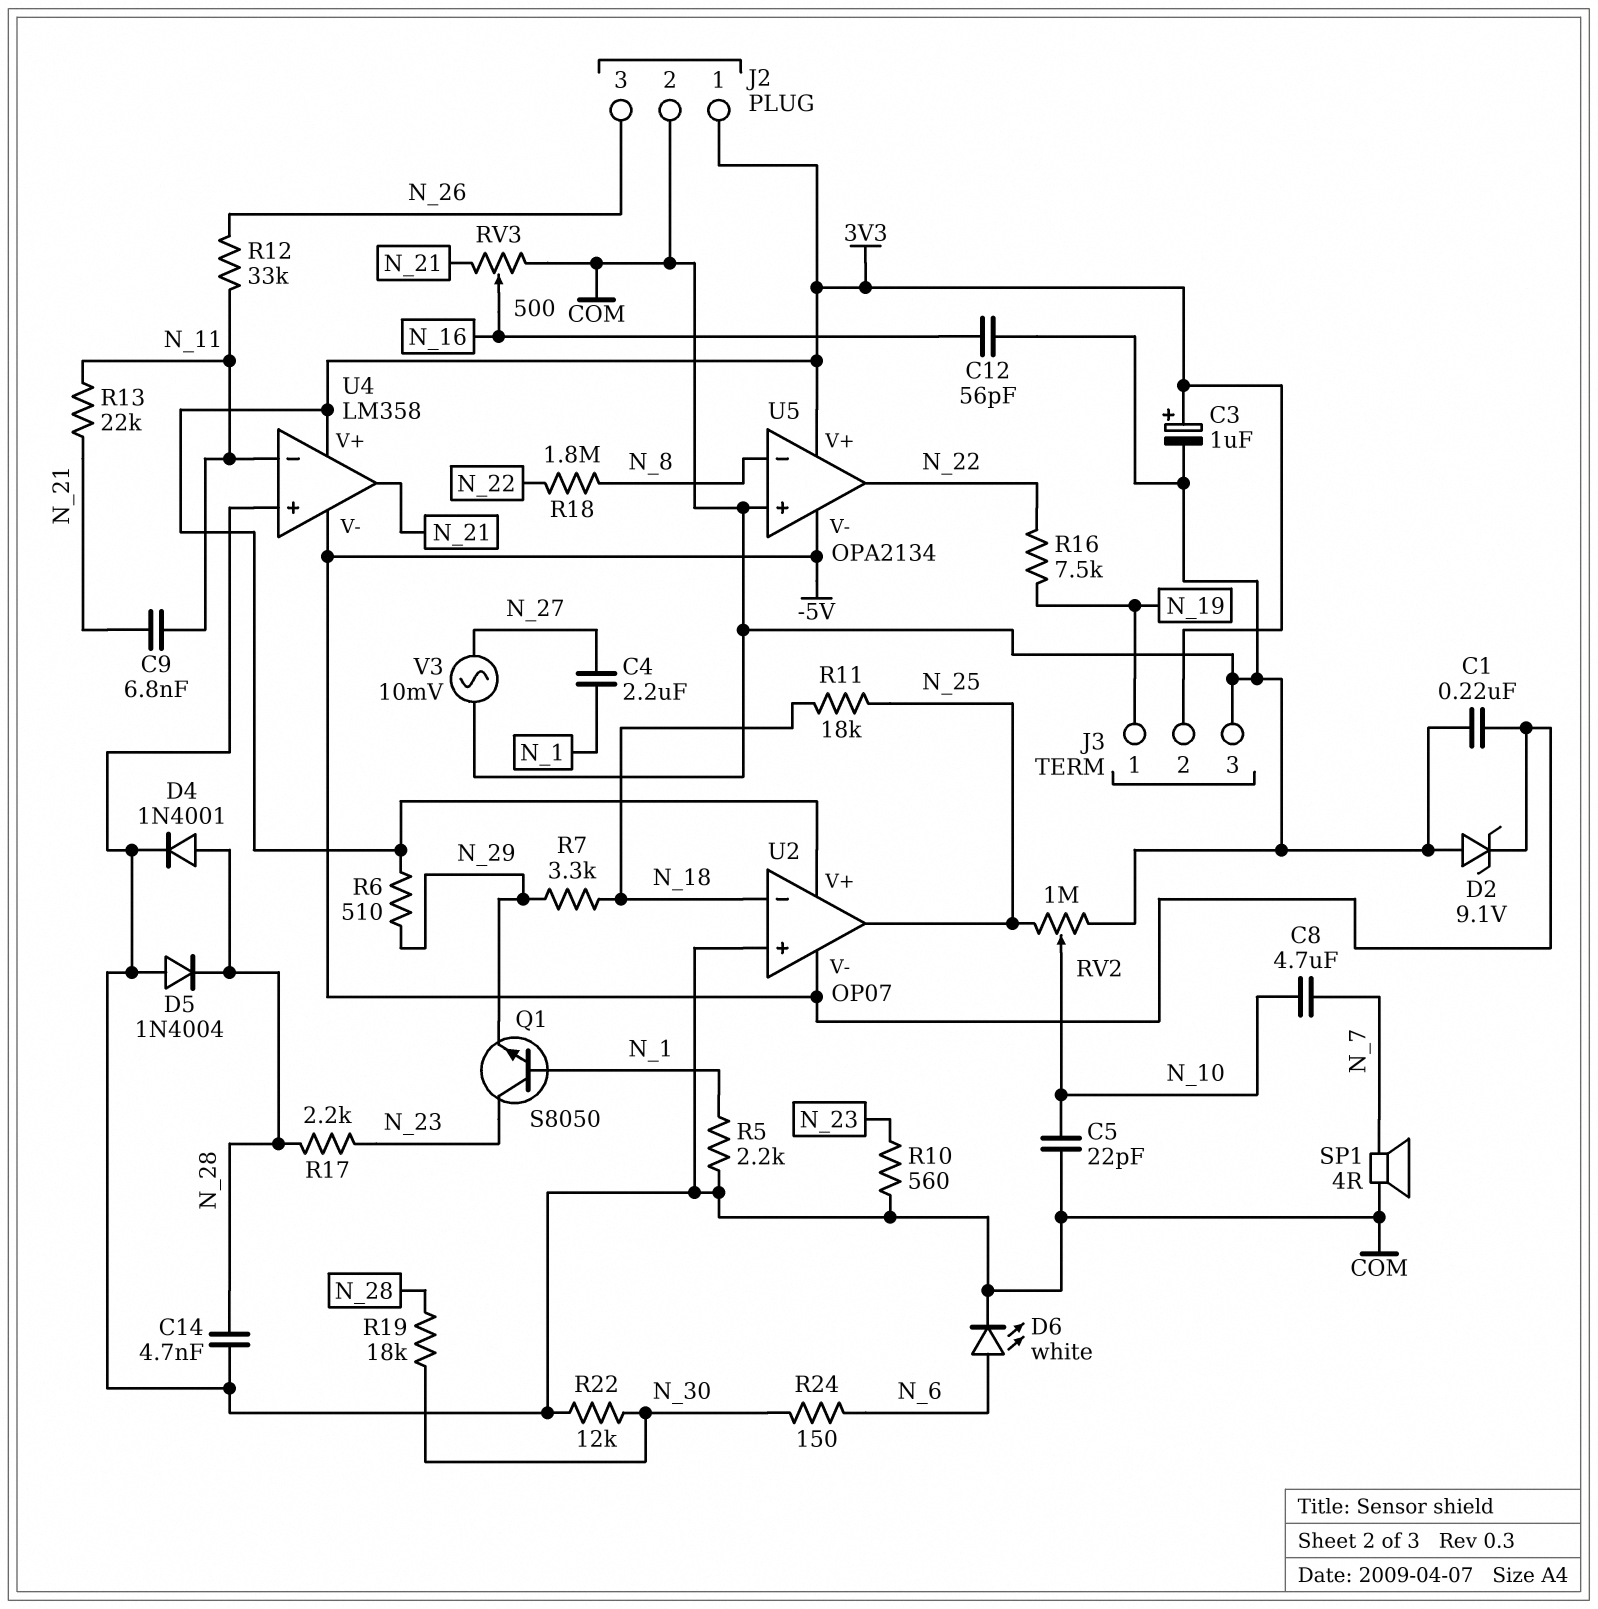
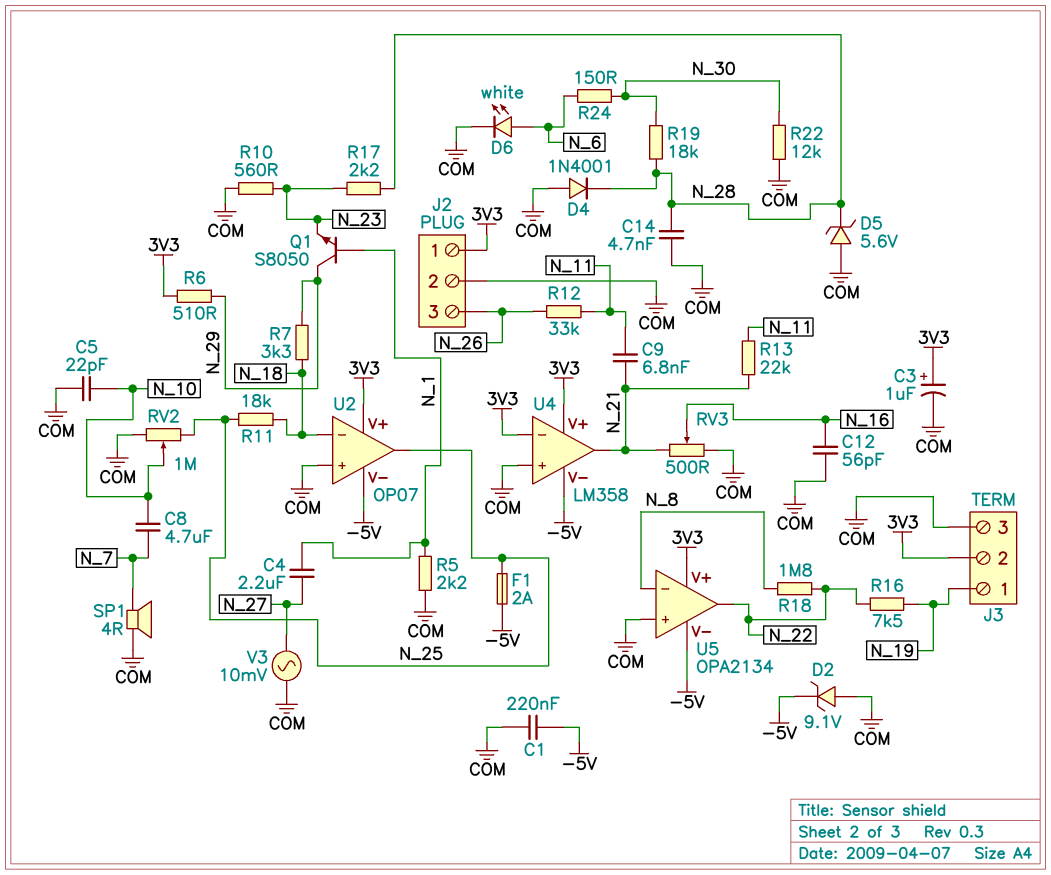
D4: diode 1N4001 (A N_28, K COM) -> diode 1N4001 (A COM, K N_28)
D5: diode 1N4004 (A COM, K N_28) -> zener 5.6V (A COM, K N_28)
F1: none -> 2A (-5V, N_25)
Q1: NPN S8050 (B N_1, C N_23, E N_29) -> NPN S8050 (B N_1, C N_29, E N_23)
U4 pin in-: N_11 -> 3V3

